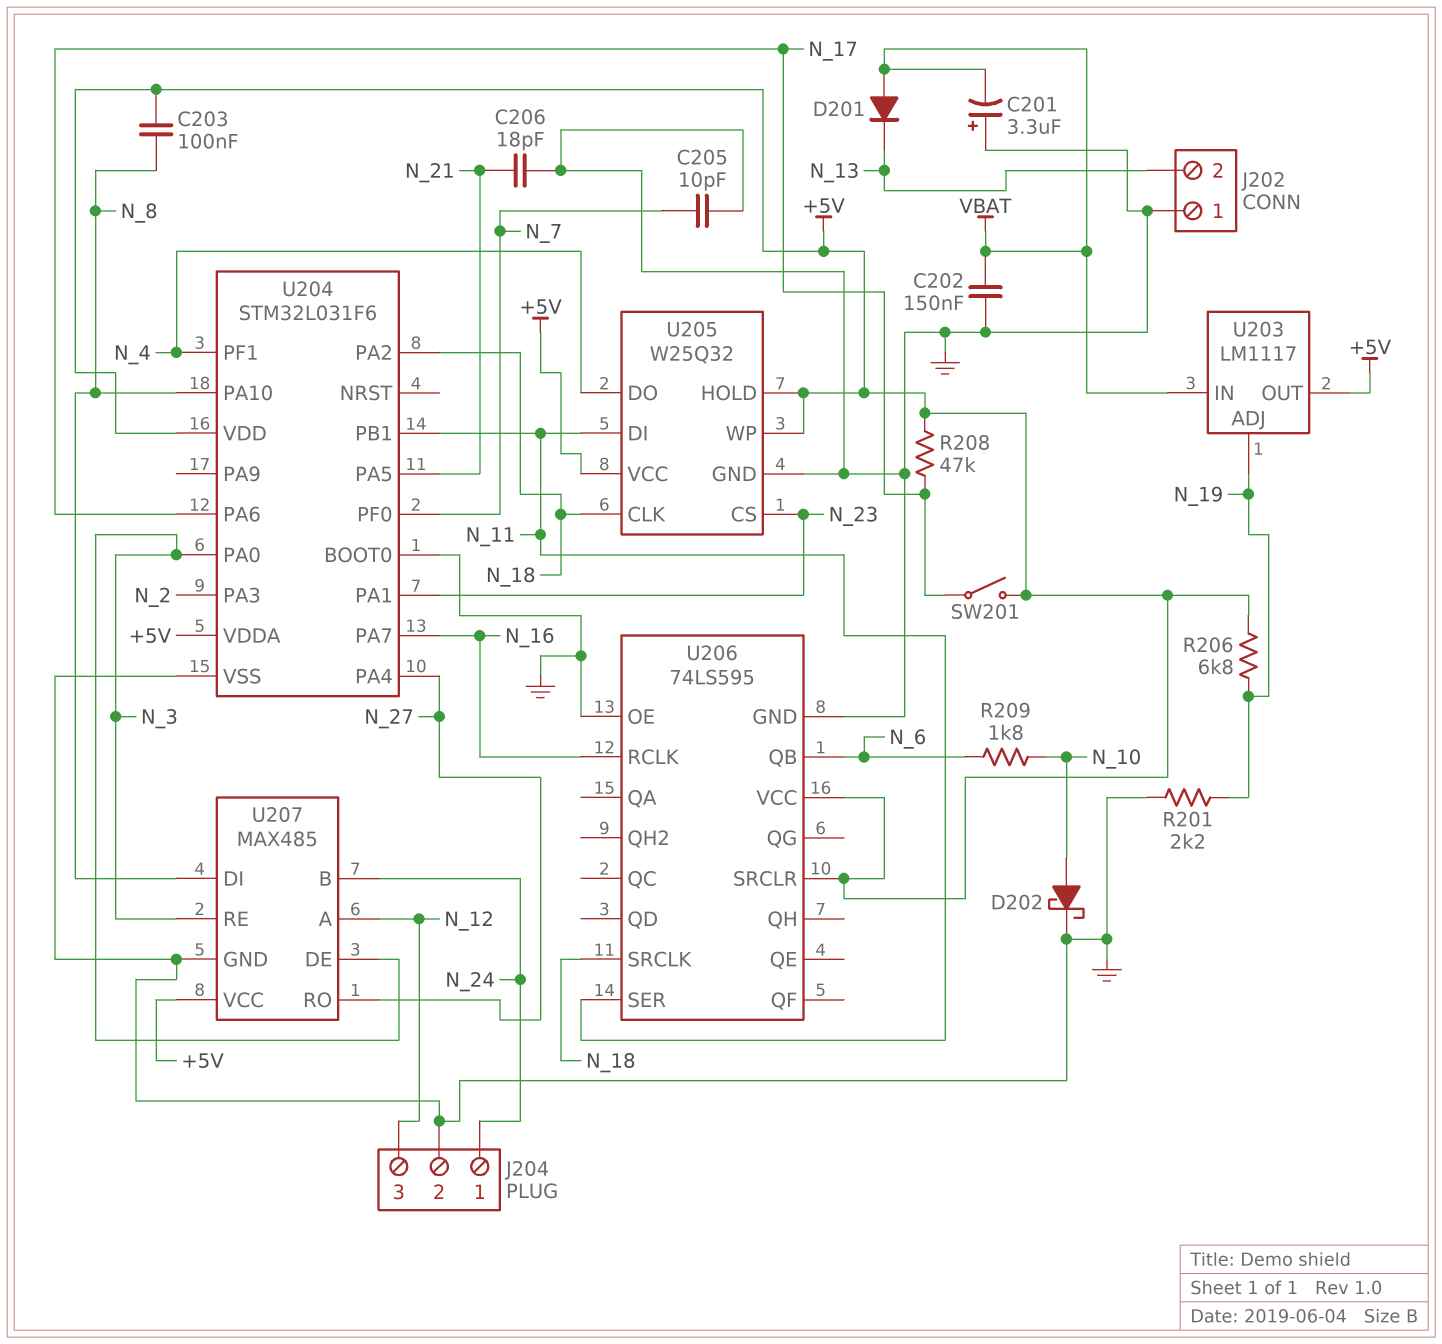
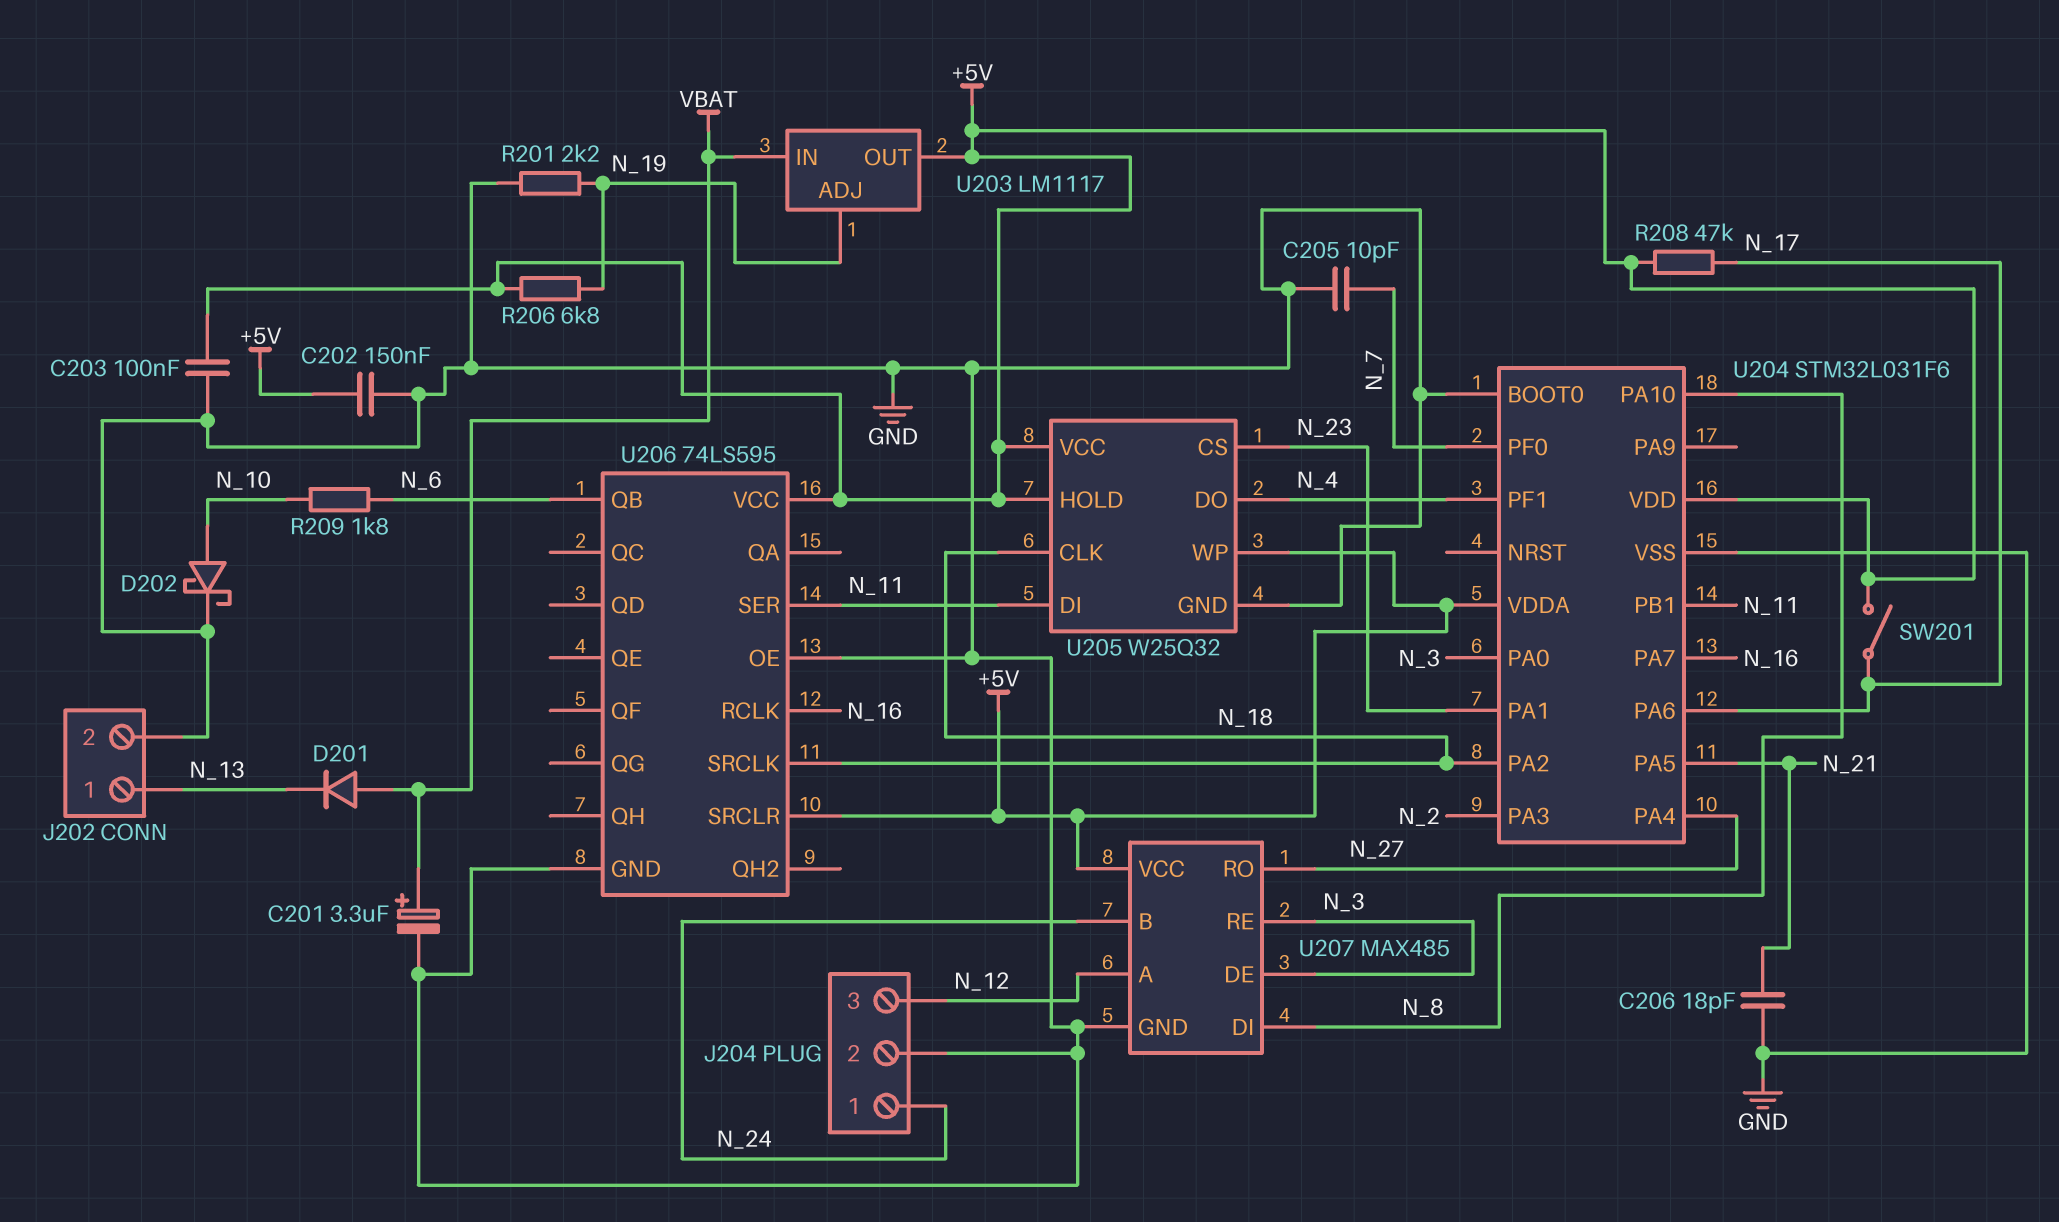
C201: 3.3uF (plus GND, minus VBAT) -> 3.3uF (plus VBAT, minus GND)
C202: 150nF (GND, VBAT) -> 150nF (+5V, GND)
C203: 100nF (+5V, N_8) -> 100nF (+5V, GND)
J202 pin 1: GND -> N_13
J202 pin 2: N_13 -> GND

